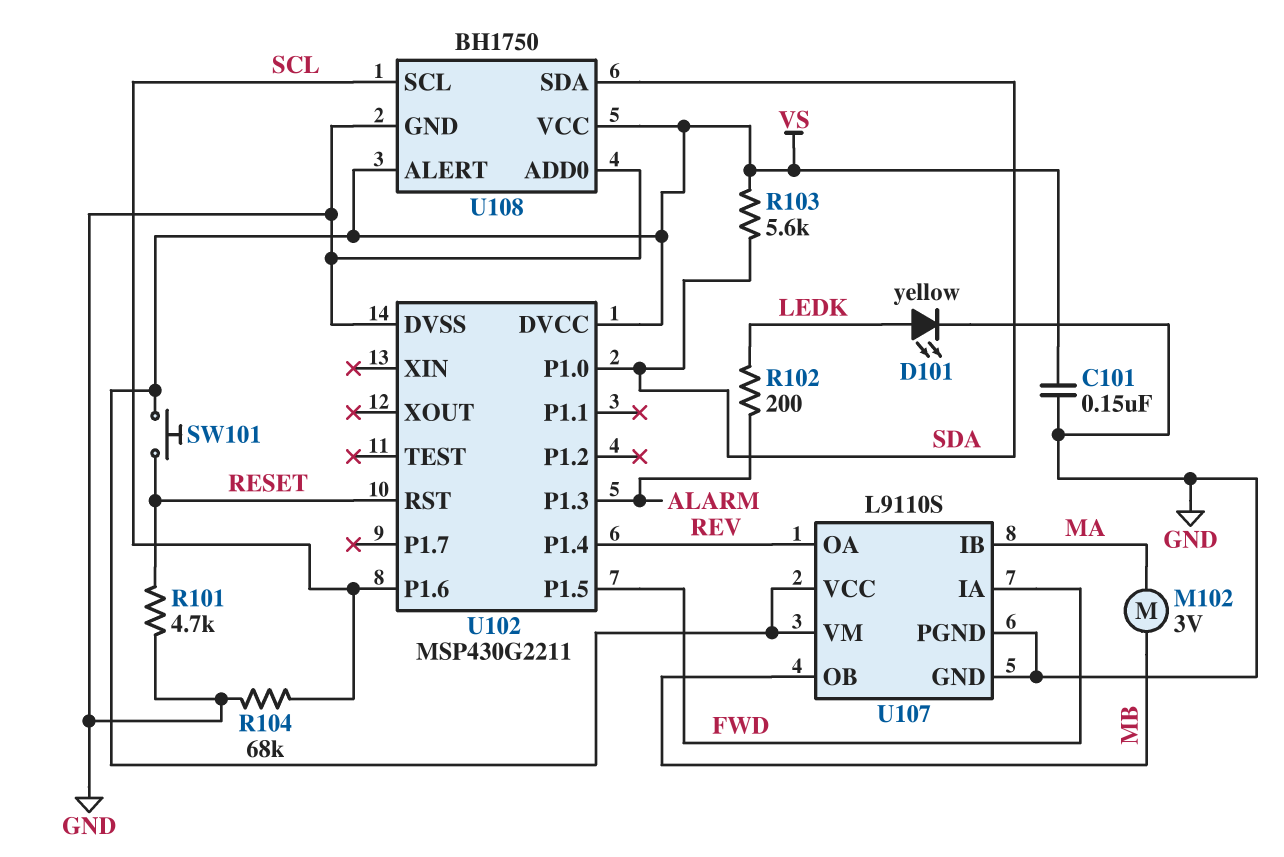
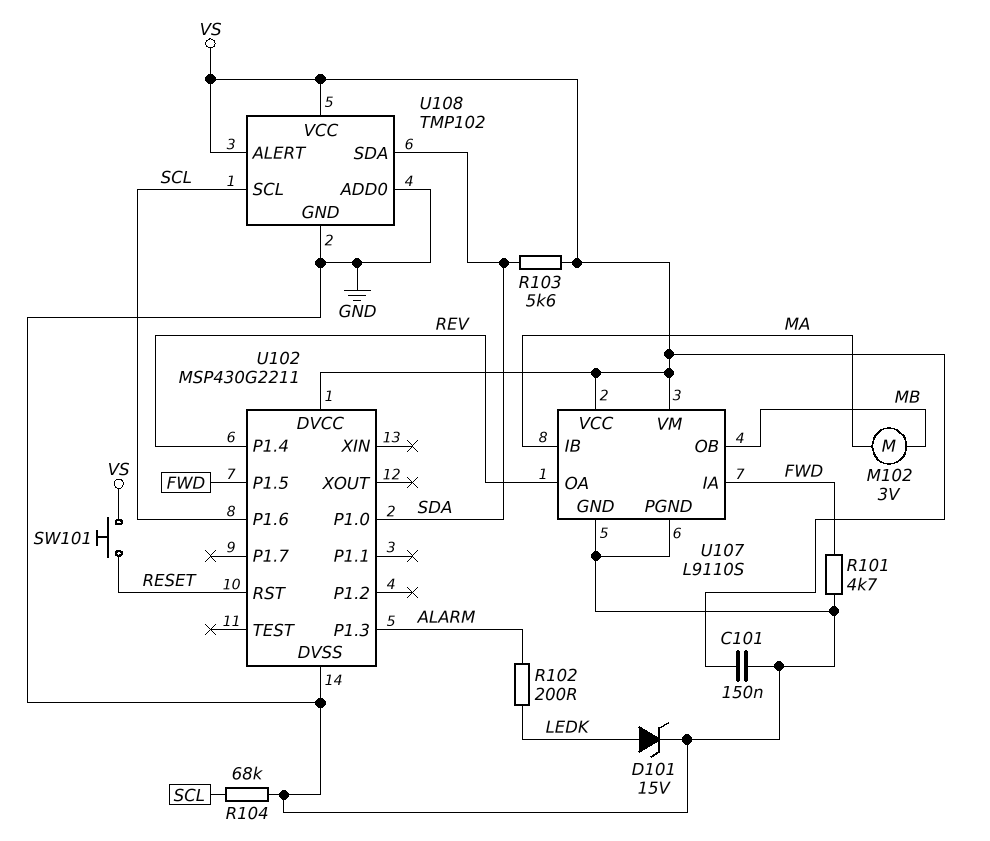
D101: LED yellow (A LEDK, K GND) -> zener 15V (A LEDK, K GND)
R101: 4.7k (GND, RESET) -> 4.7k (FWD, GND)
U108: BH1750 -> TMP102

